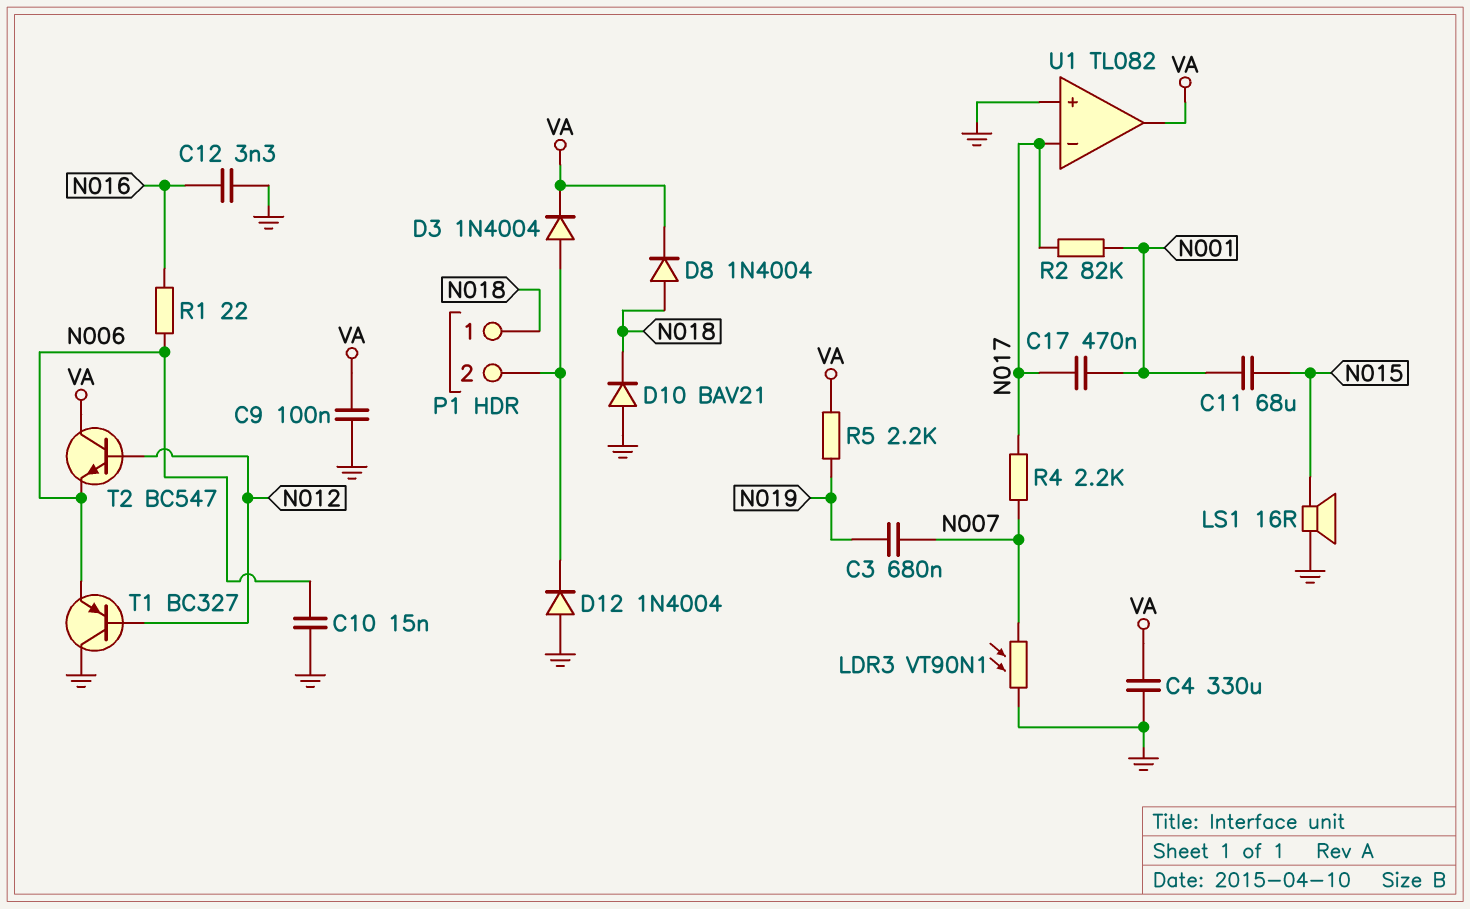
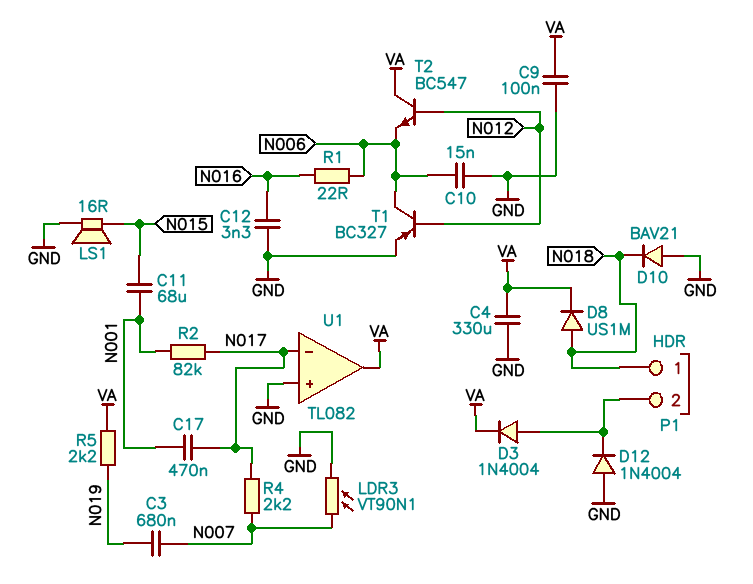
D8: diode 1N4004 (A N018, K VA) -> diode US1M (A N018, K VA)
T1: PNP BC327 (B N012, C GND, E N006) -> PNP BC327 (B N012, C N006, E GND)

